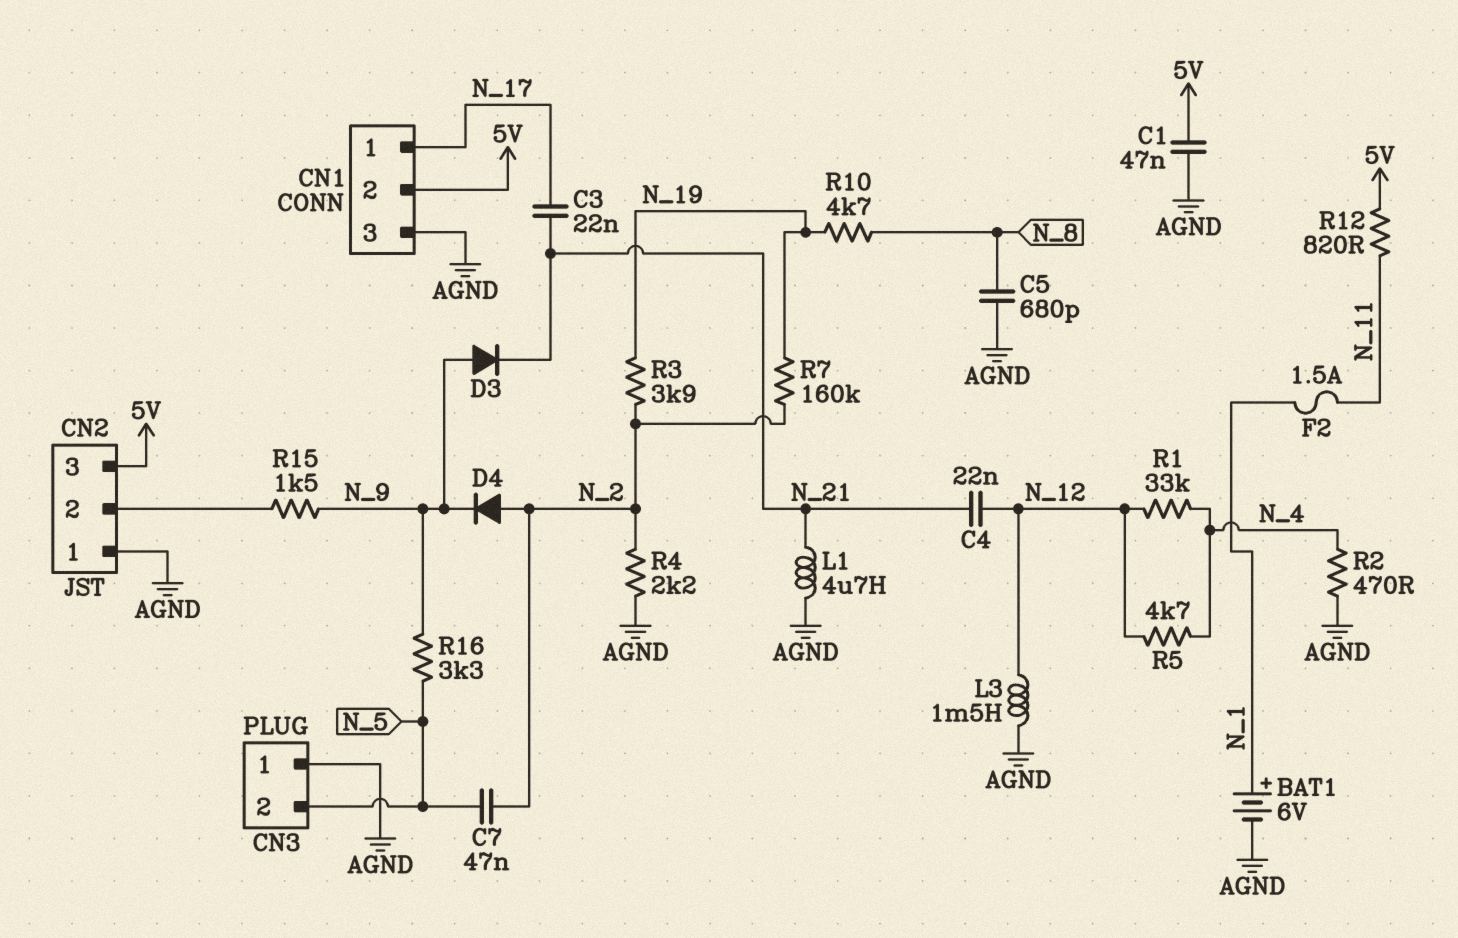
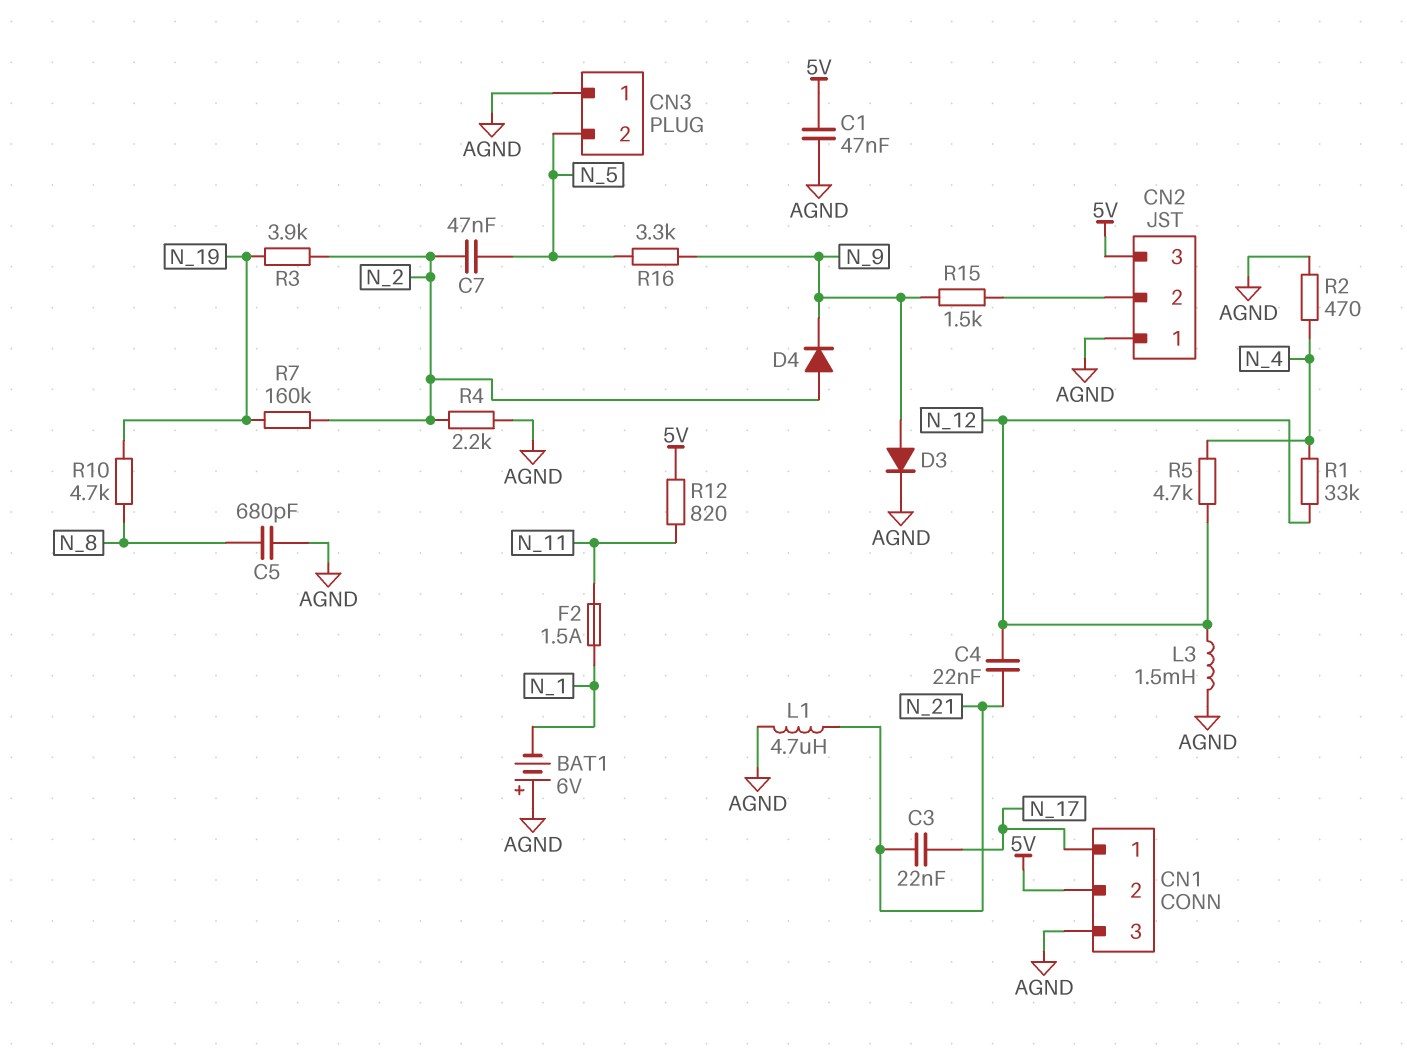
BAT1: 6V (plus N_1, minus AGND) -> 6V (plus AGND, minus N_1)
D3: diode (A N_9, K N_21) -> diode (A N_9, K AGND)

